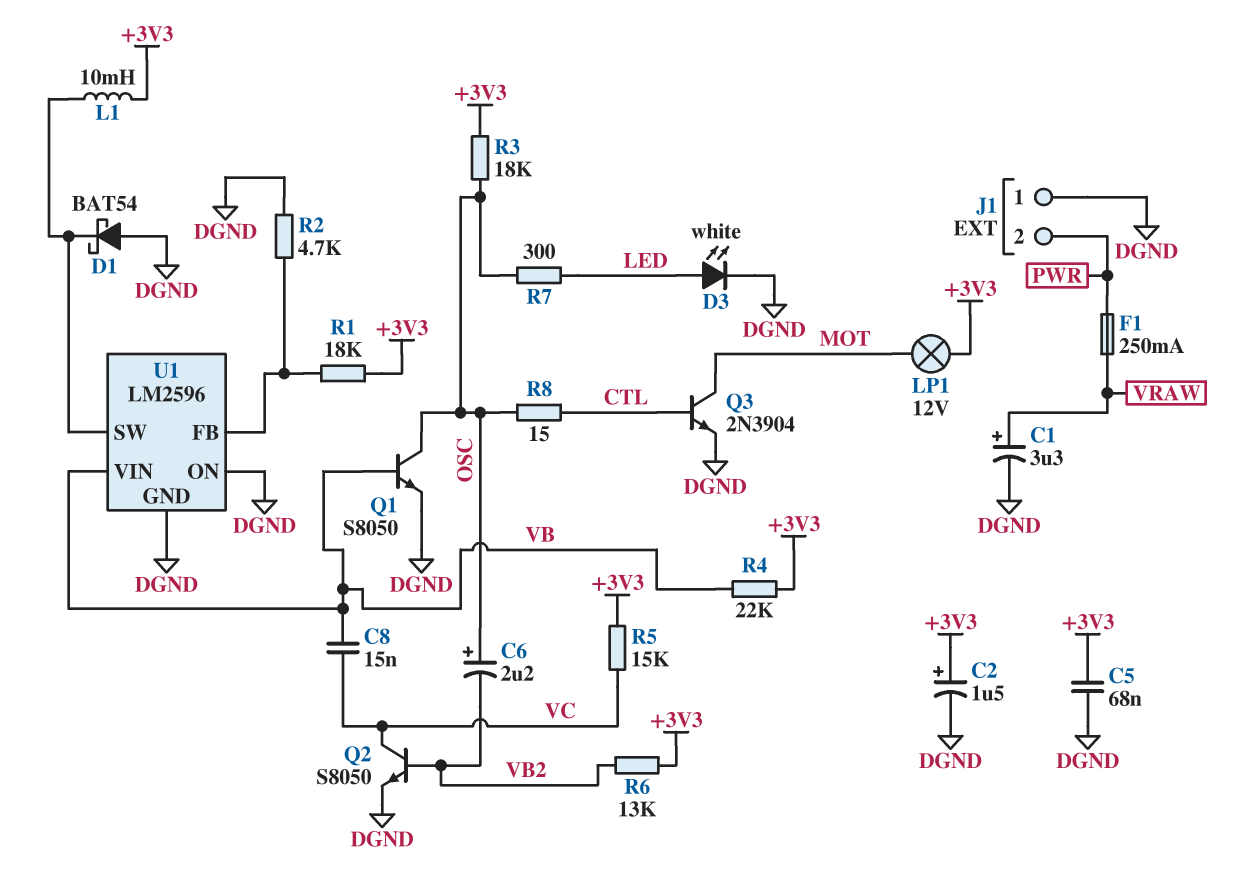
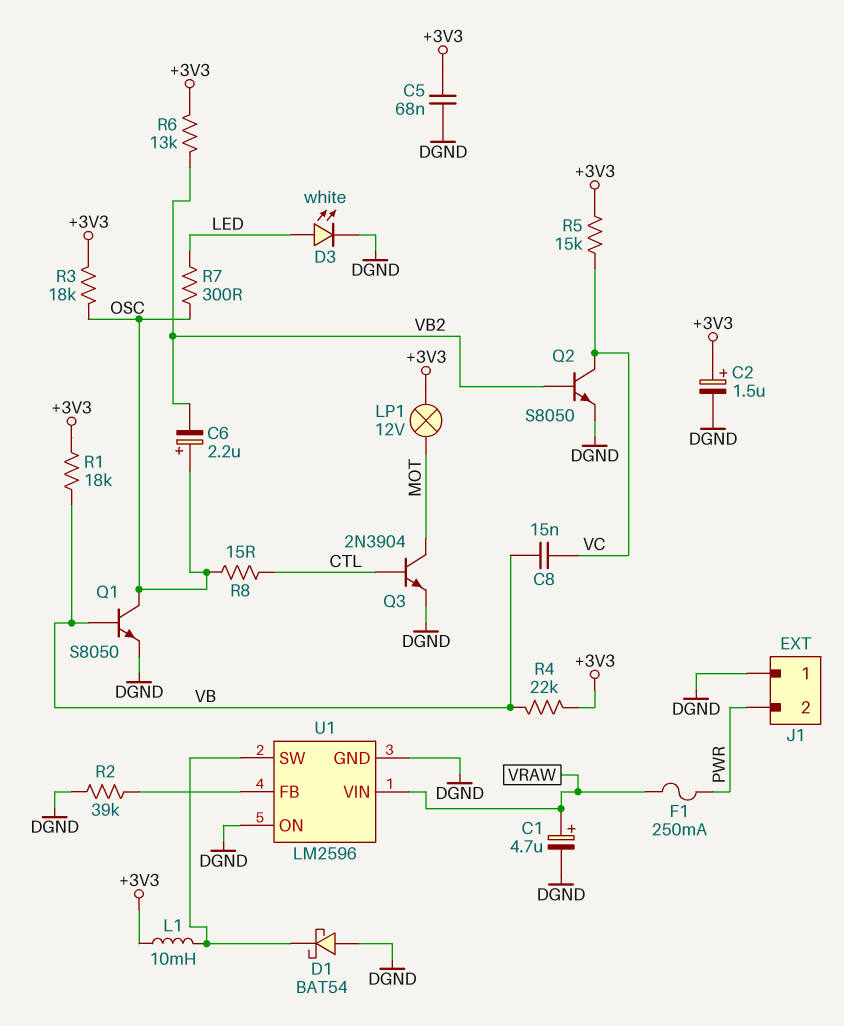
C1: 3.3uF (plus VRAW, minus DGND) -> 4.7uF (plus VRAW, minus DGND)
R1: 18k (+3V3, U1/FB) -> 18k (+3V3, VB)
R2: 4.7k (DGND, U1/FB) -> 39k (DGND, U1/FB)
U1 pin VIN: VB -> VRAW

